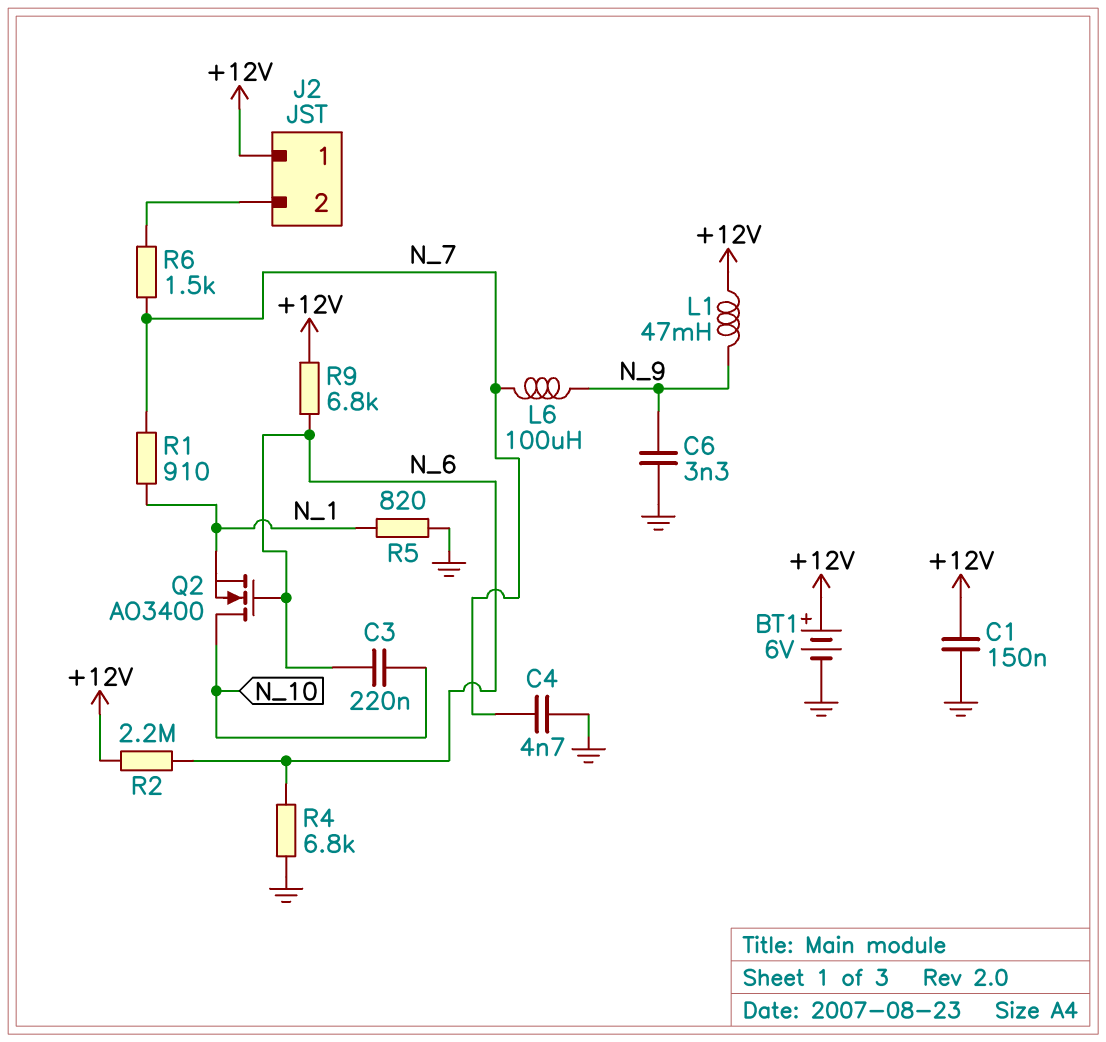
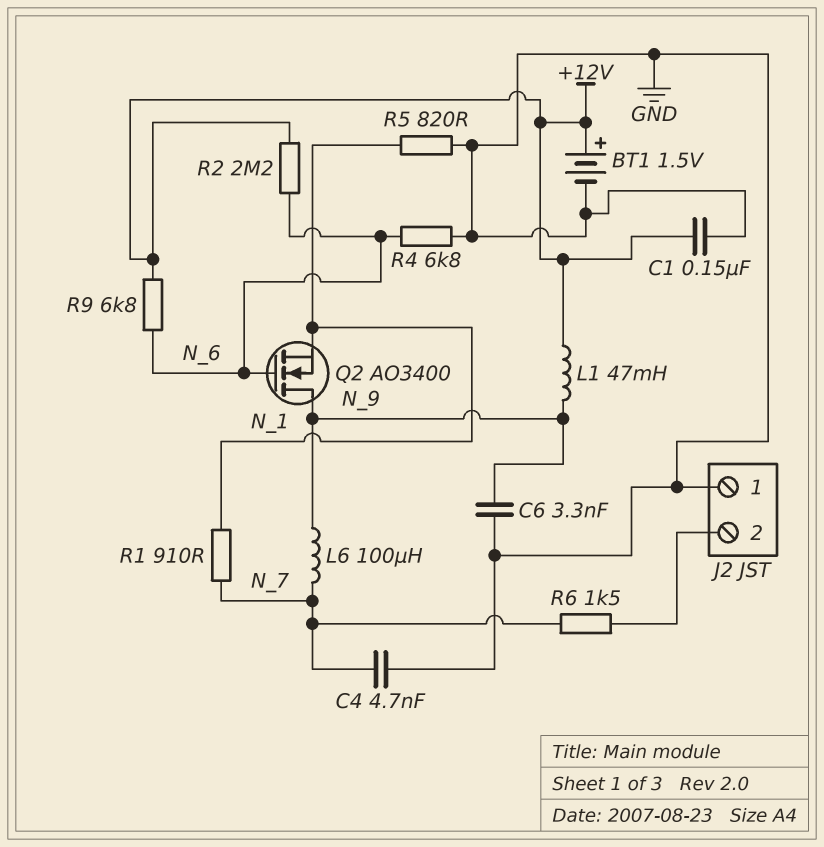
BT1: 6V (plus +12V, minus GND) -> 1.5V (plus +12V, minus GND)
C3: 220nF (N_6, N_10) -> none
J2 pin 1: +12V -> GND
Q2: NMOS AO3400 (G N_6, D N_10, S N_1) -> NMOS AO3400 (G N_6, D N_9, S N_1)

